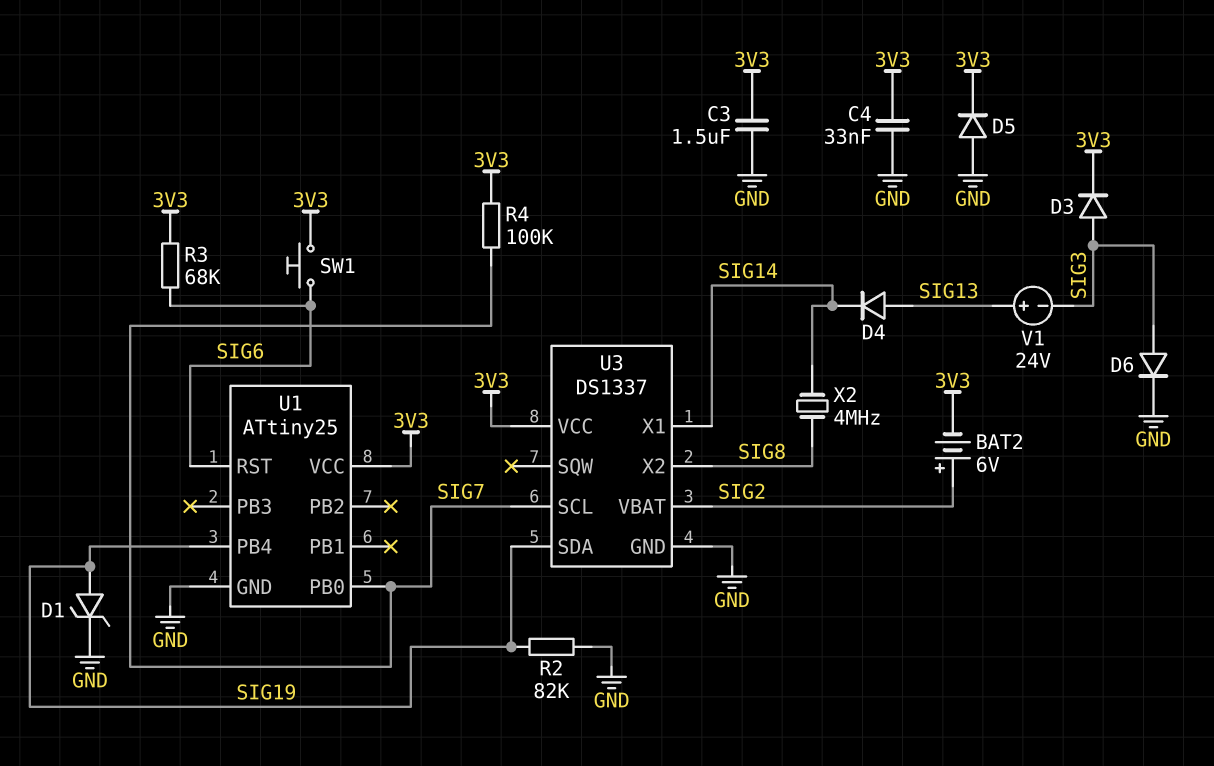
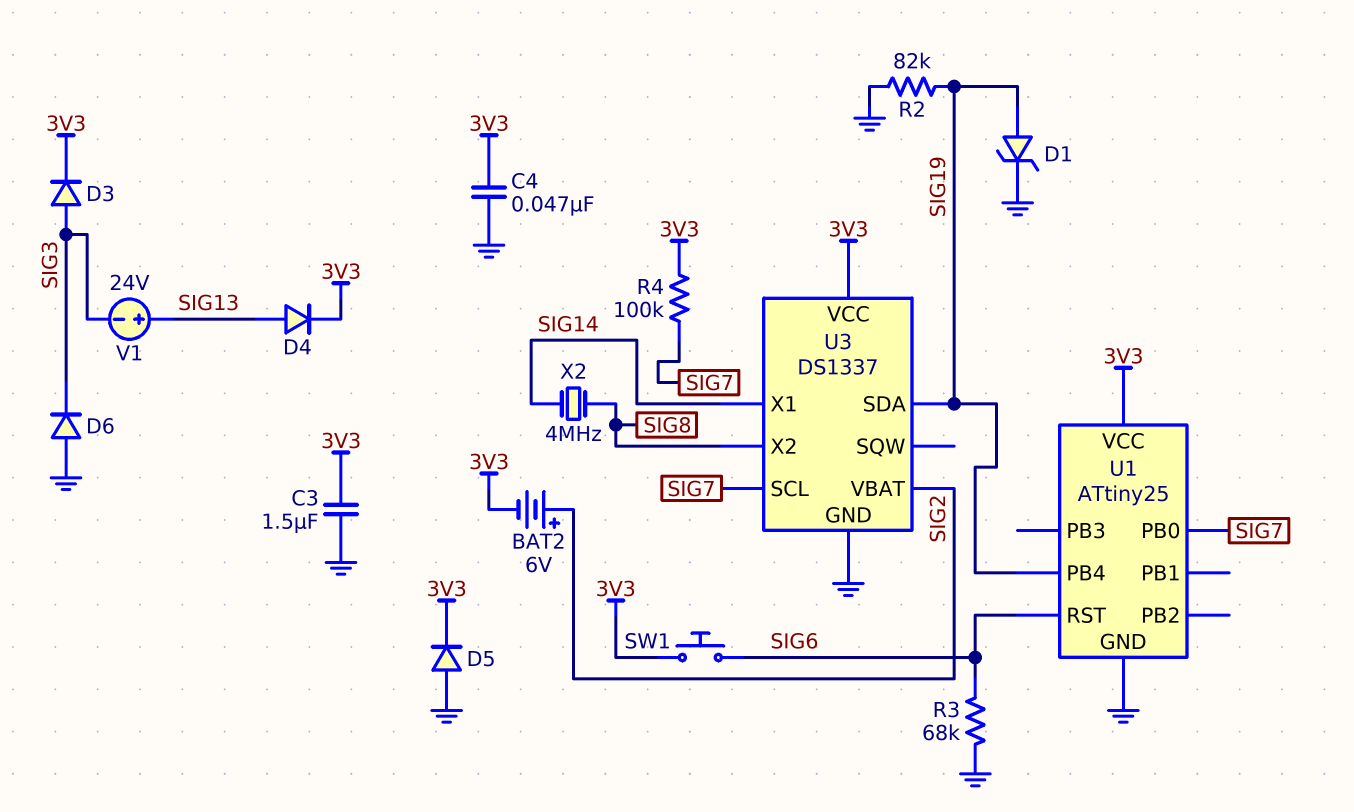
C4: 33nF (3V3, GND) -> 47nF (3V3, GND)
D4: diode (A SIG13, K SIG14) -> diode (A SIG13, K 3V3)
D6: diode (A SIG3, K GND) -> diode (A GND, K SIG3)
R3: 68k (3V3, SIG6) -> 68k (GND, SIG6)

